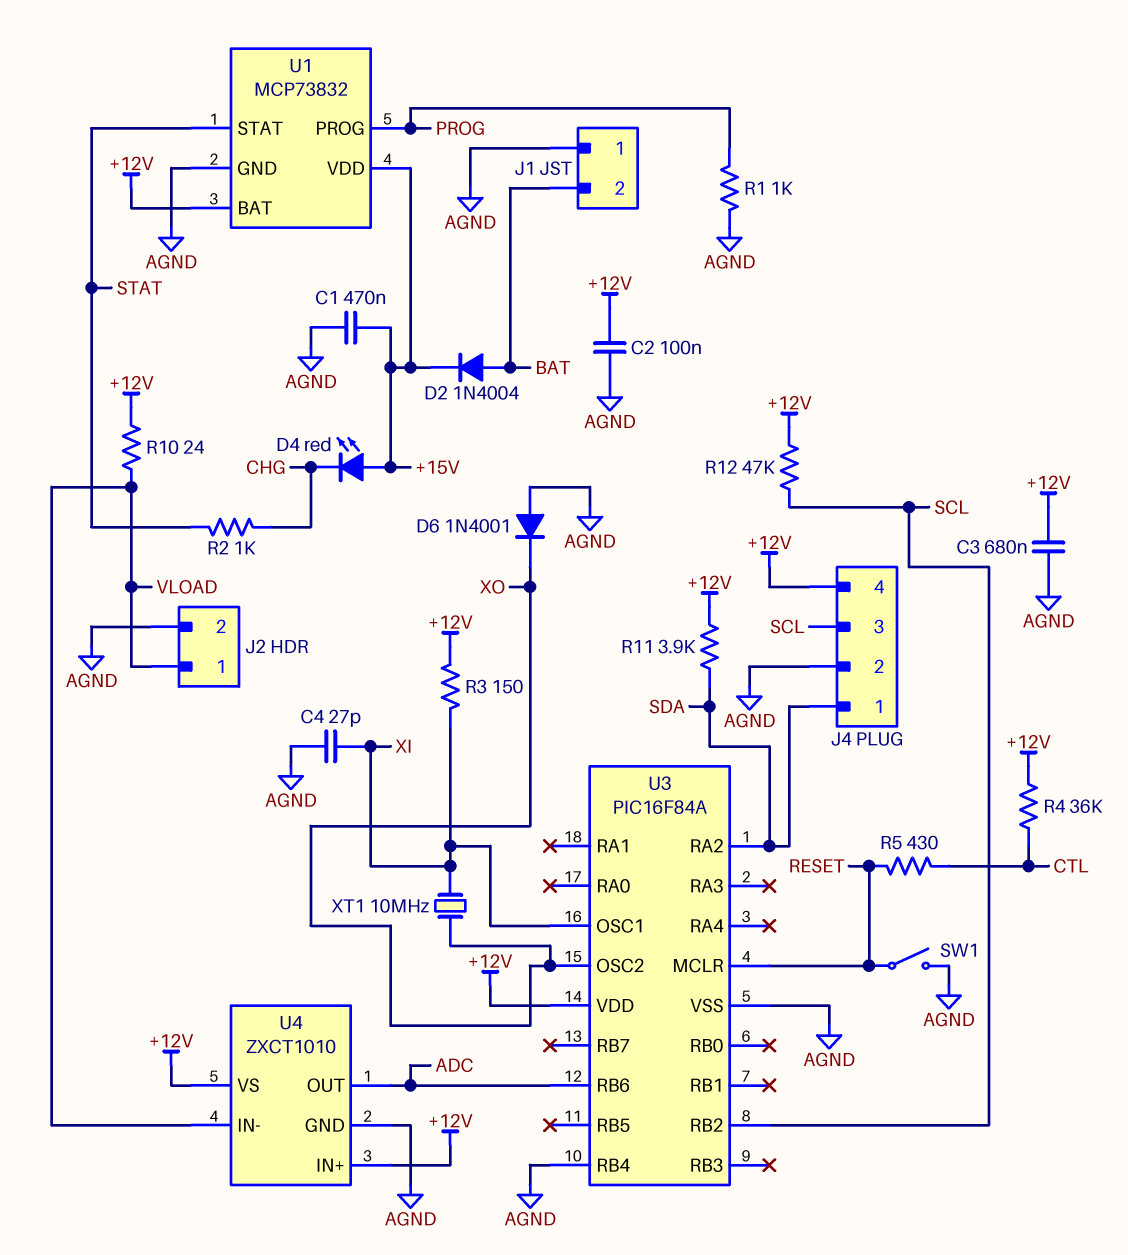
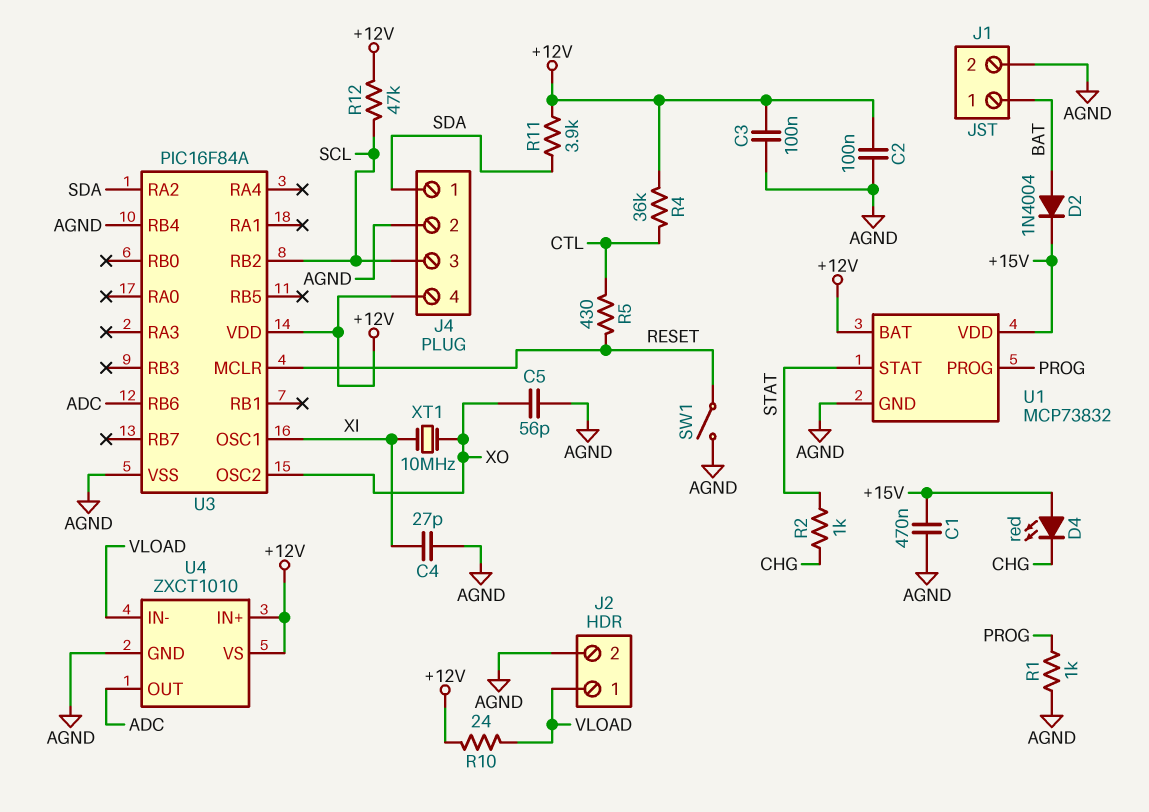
C3: 680nF (+12V, AGND) -> 100nF (+12V, AGND)
C5: none -> 56pF (AGND, XO)
D6: diode 1N4001 (A AGND, K XO) -> none
J1 pin 1: AGND -> BAT
J1 pin 2: BAT -> AGND
R3: 150 (+12V, XI) -> none

